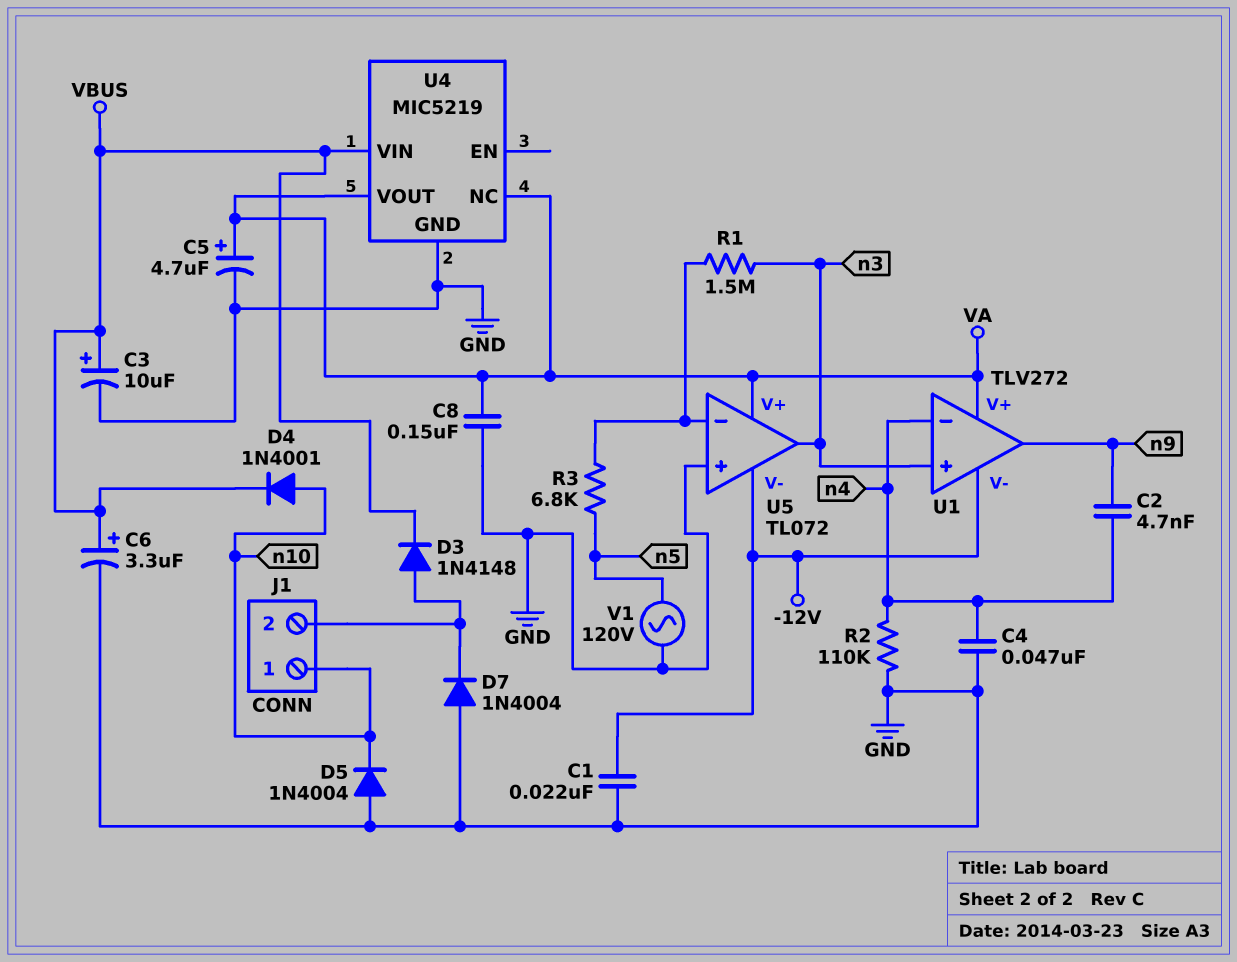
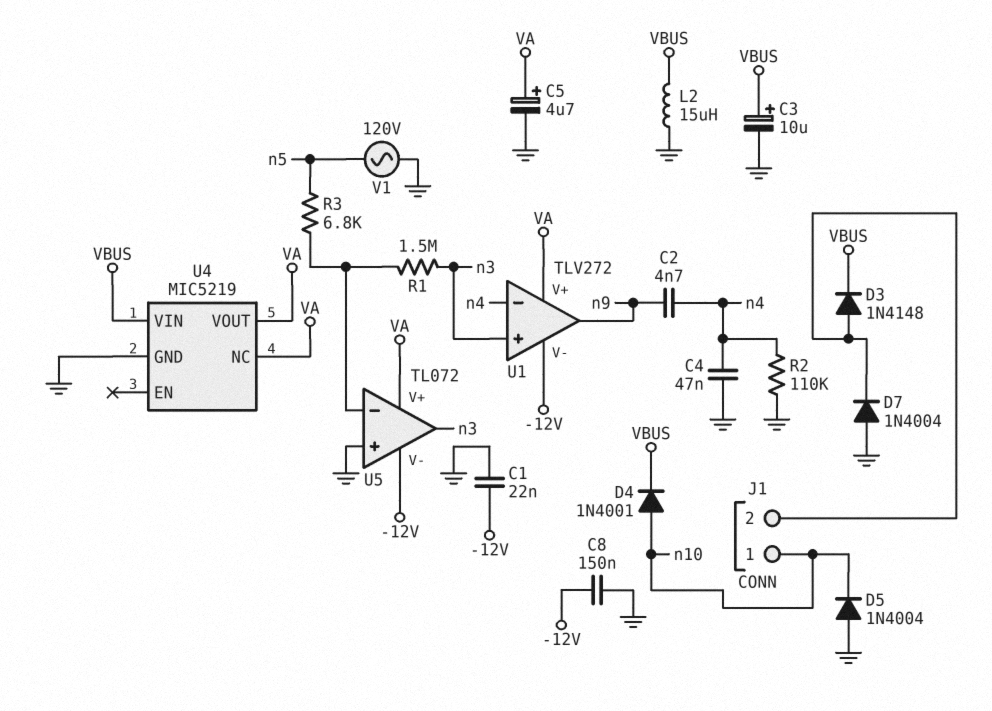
C6: 3.3uF (plus VBUS, minus GND) -> none
C8: 150nF (GND, VA) -> 150nF (-12V, GND)
L2: none -> 15uH (GND, VBUS)

